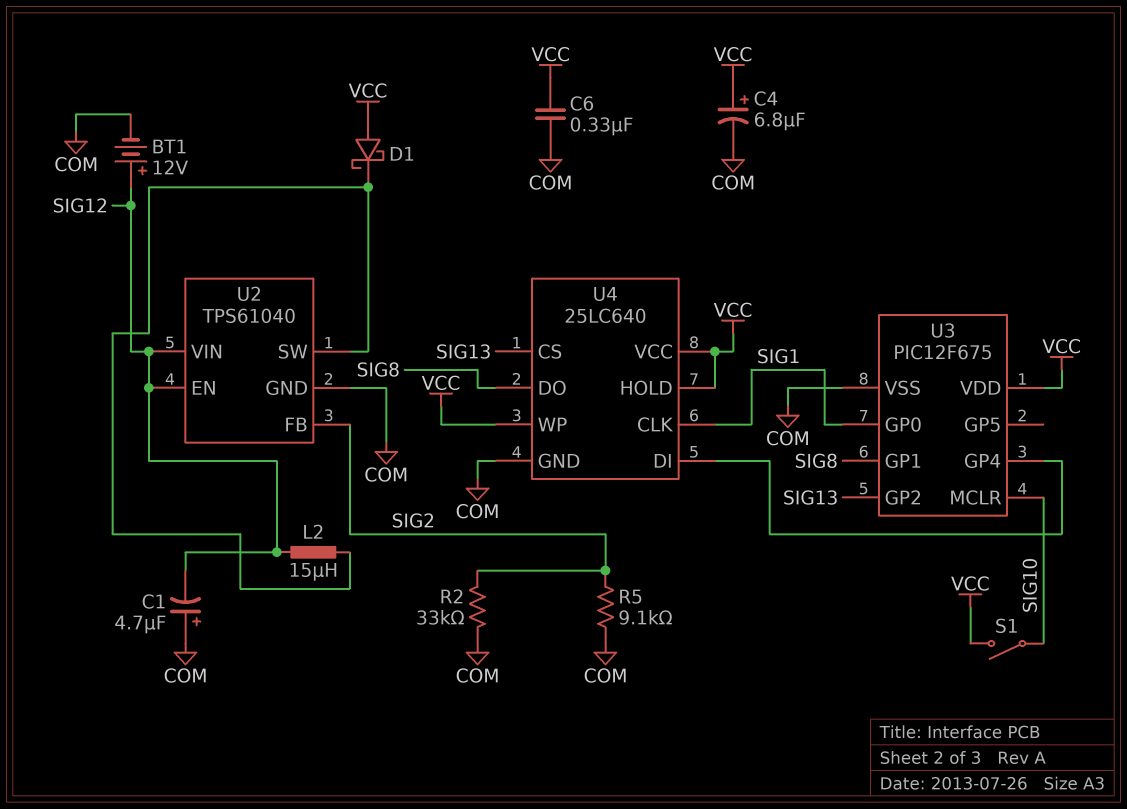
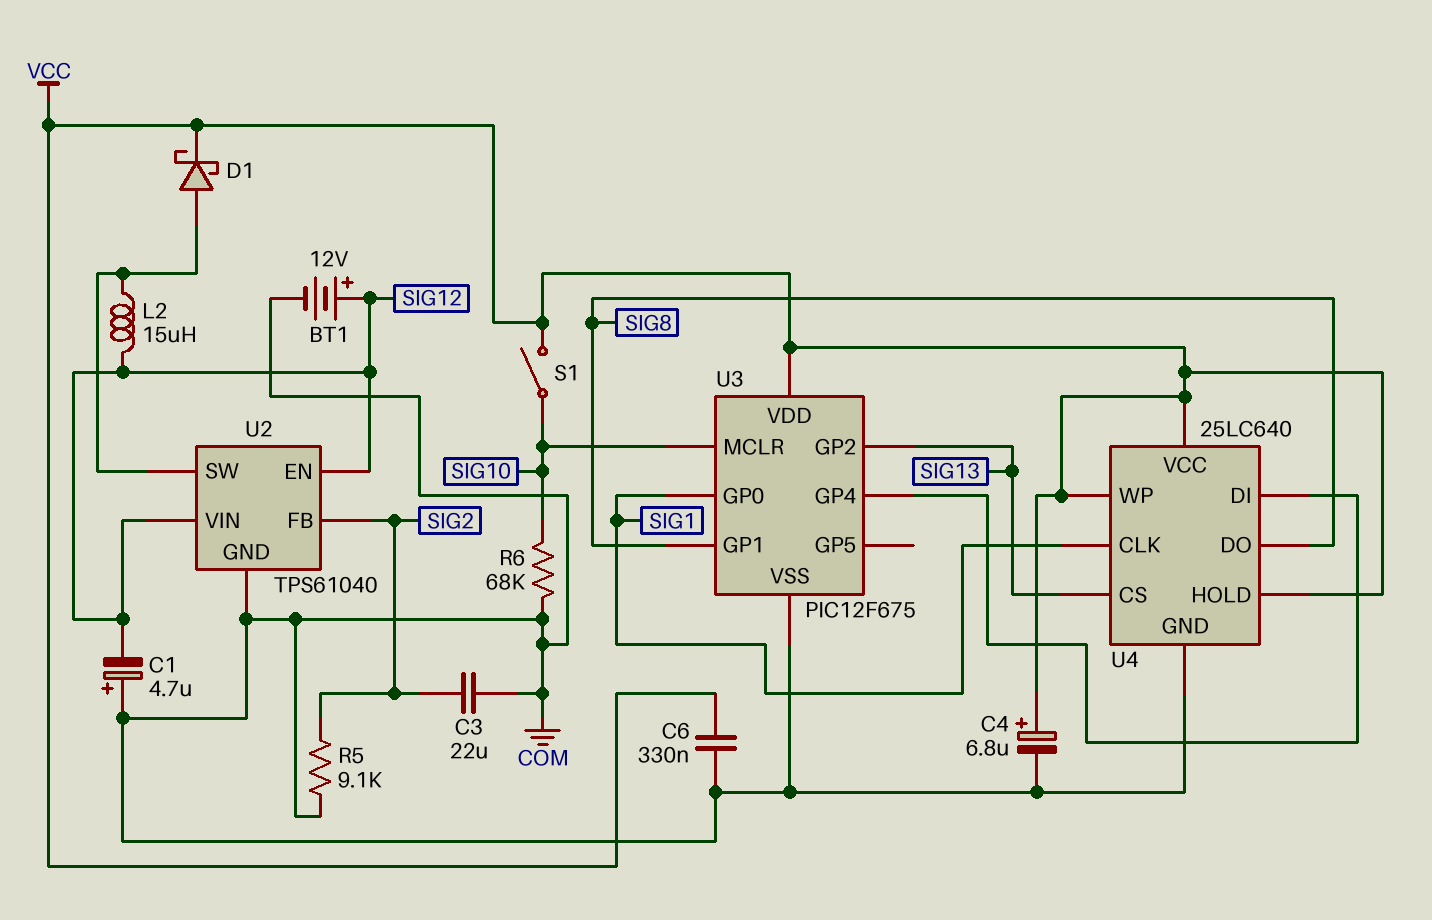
C3: none -> 22uF (COM, SIG2)
D1: schottky (A VCC, K U2/SW) -> schottky (A U2/SW, K VCC)
R2: 33k (COM, SIG2) -> none
R6: none -> 68k (COM, SIG10)

